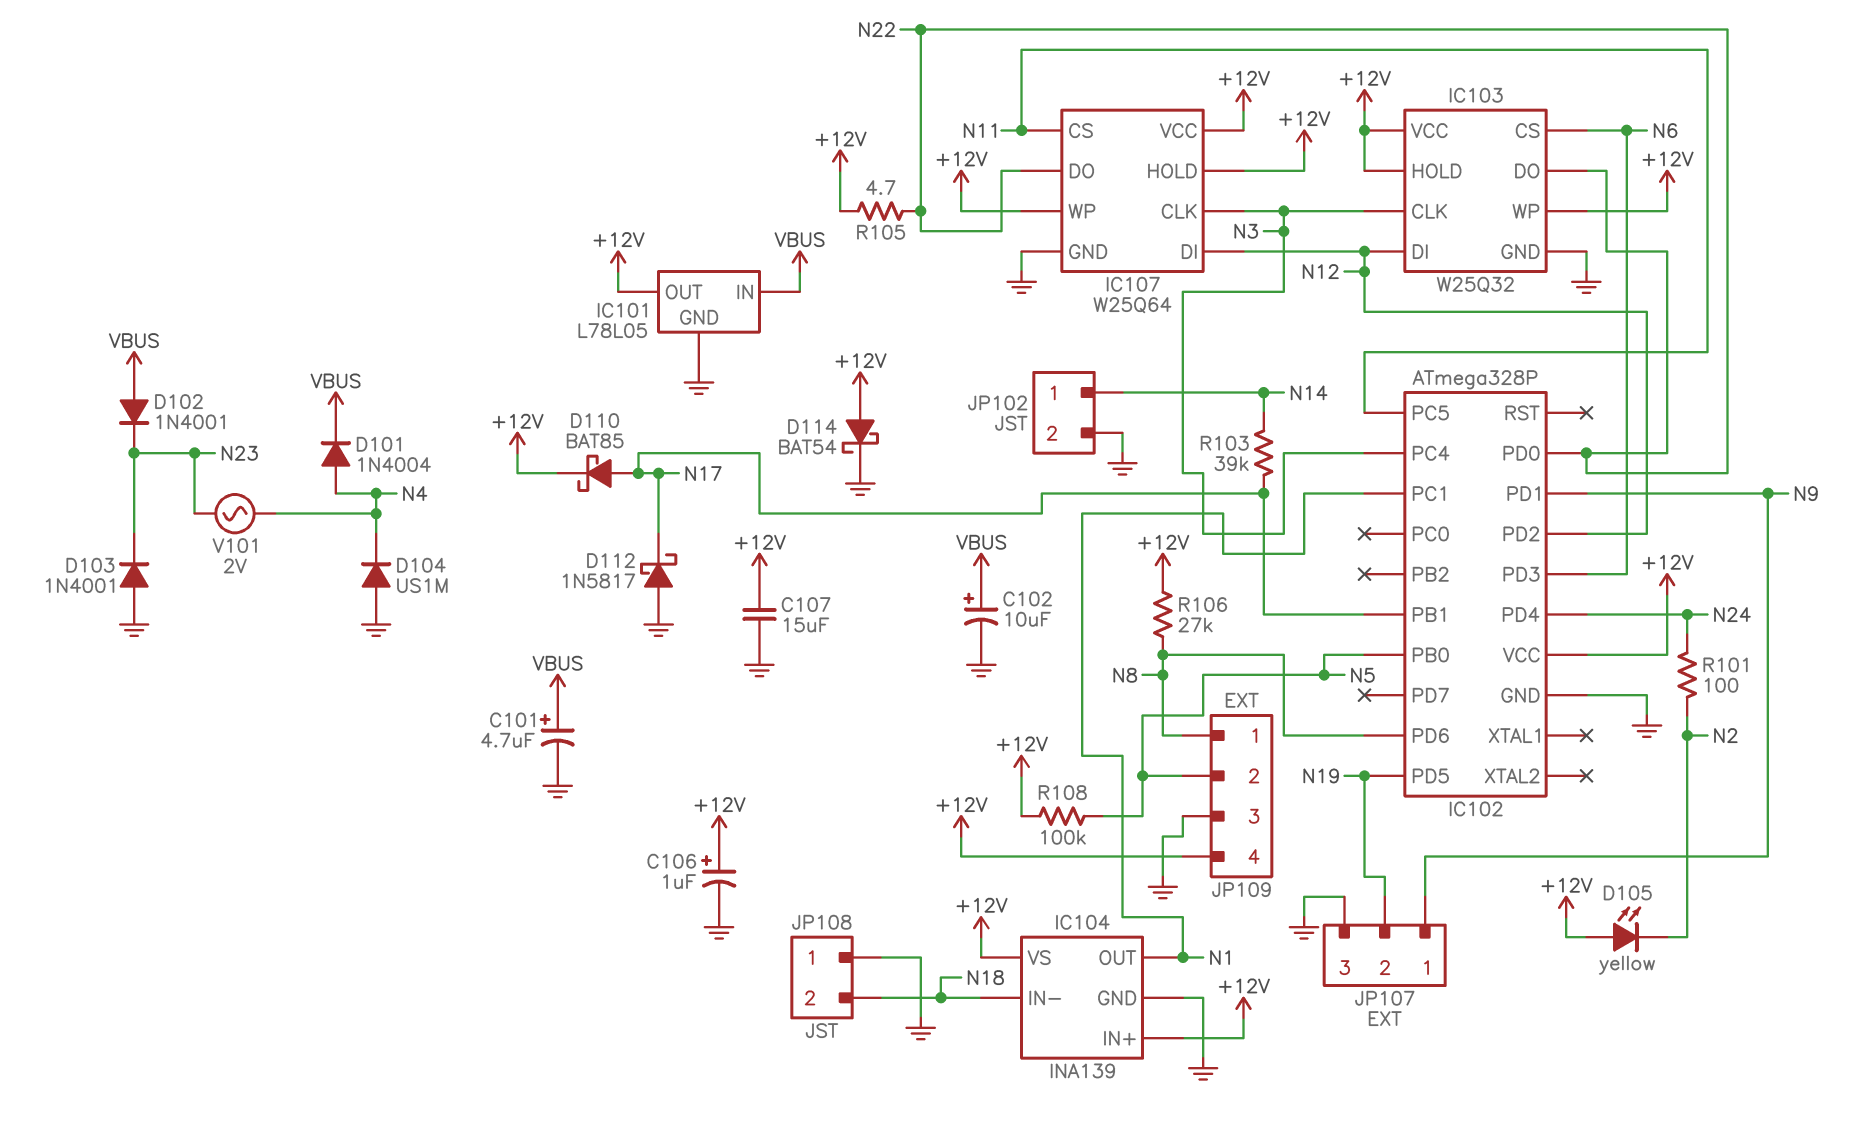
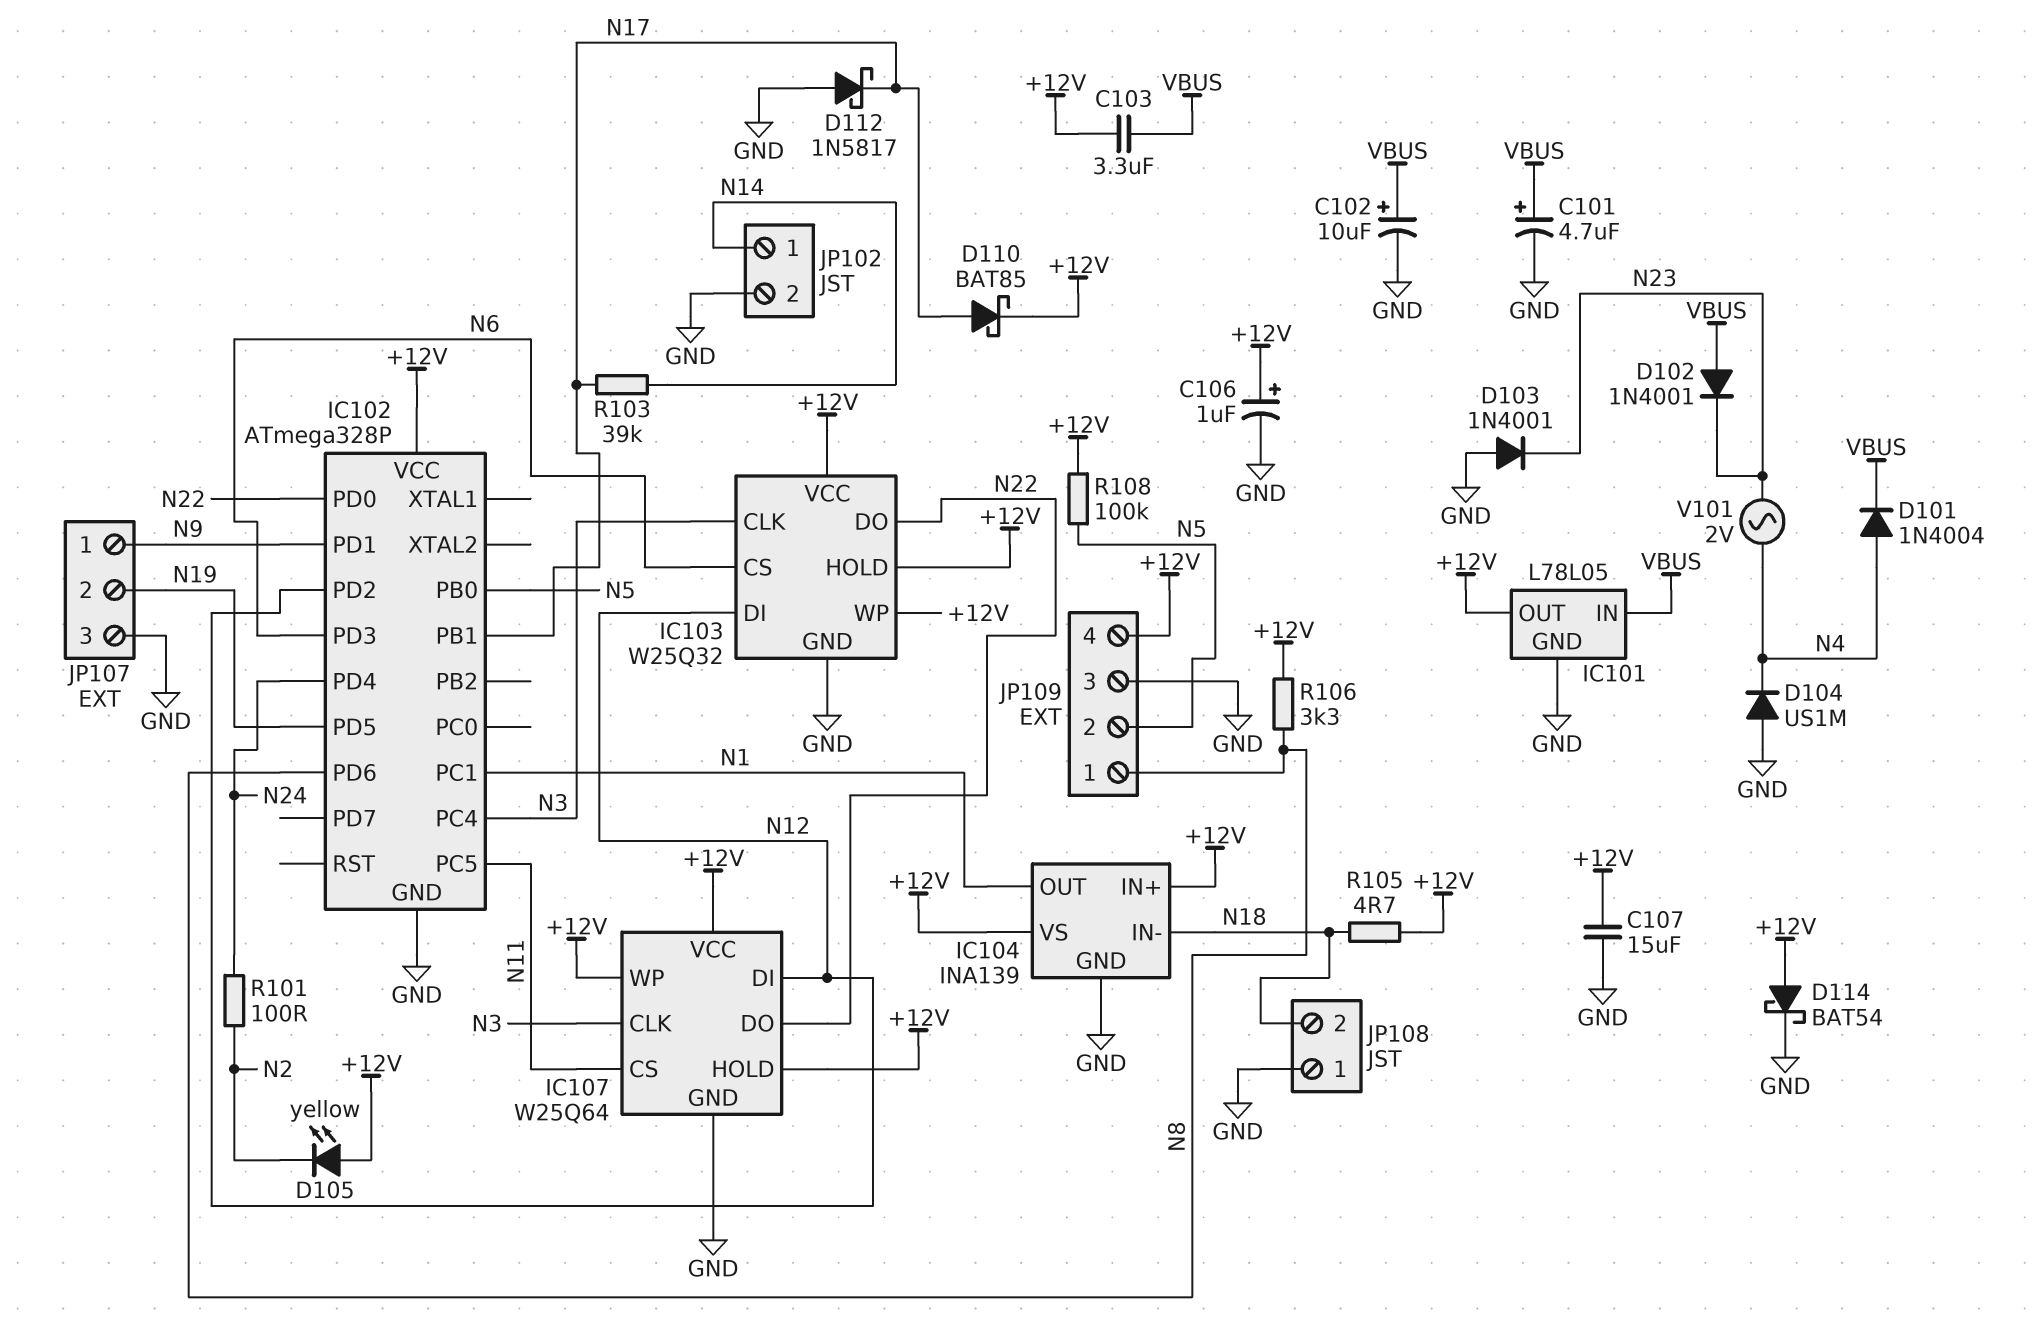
C103: none -> 3.3uF (+12V, VBUS)
R105: 4.7 (+12V, N22) -> 4.7 (+12V, N18)
R106: 27k (+12V, N8) -> 3.3k (+12V, N8)

